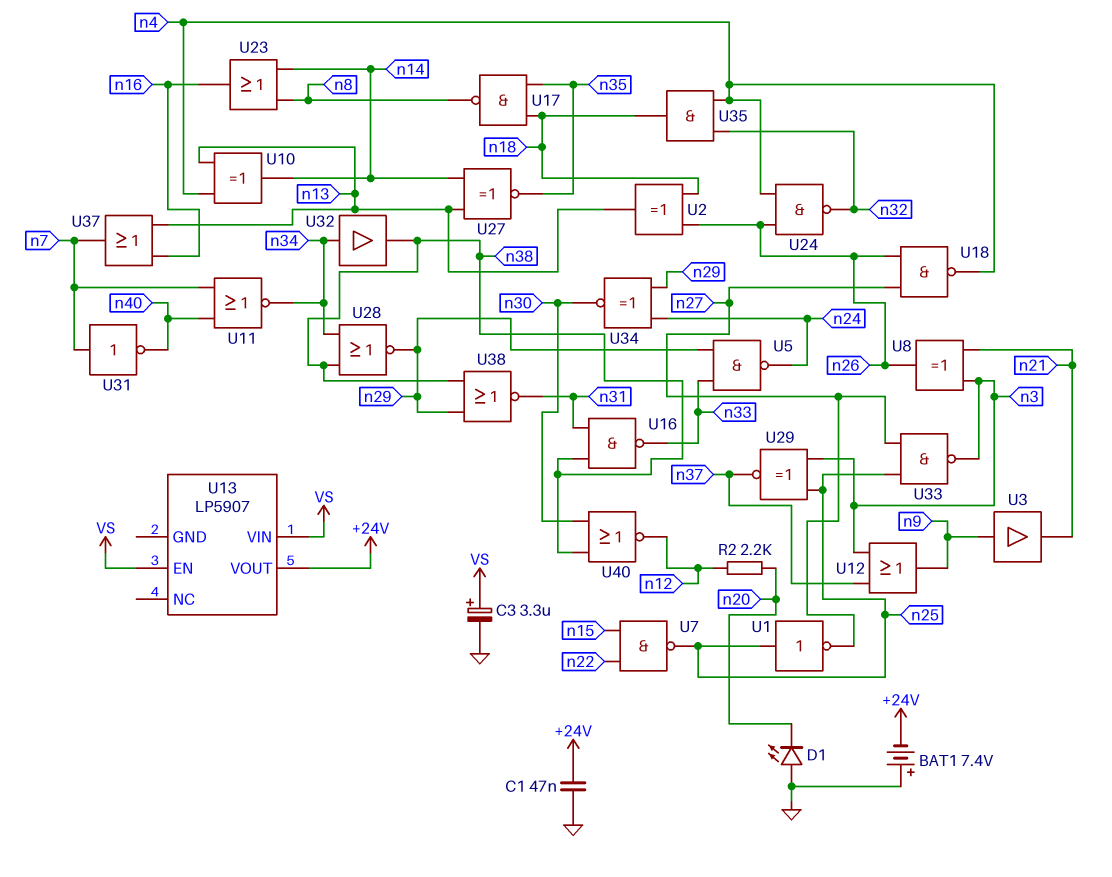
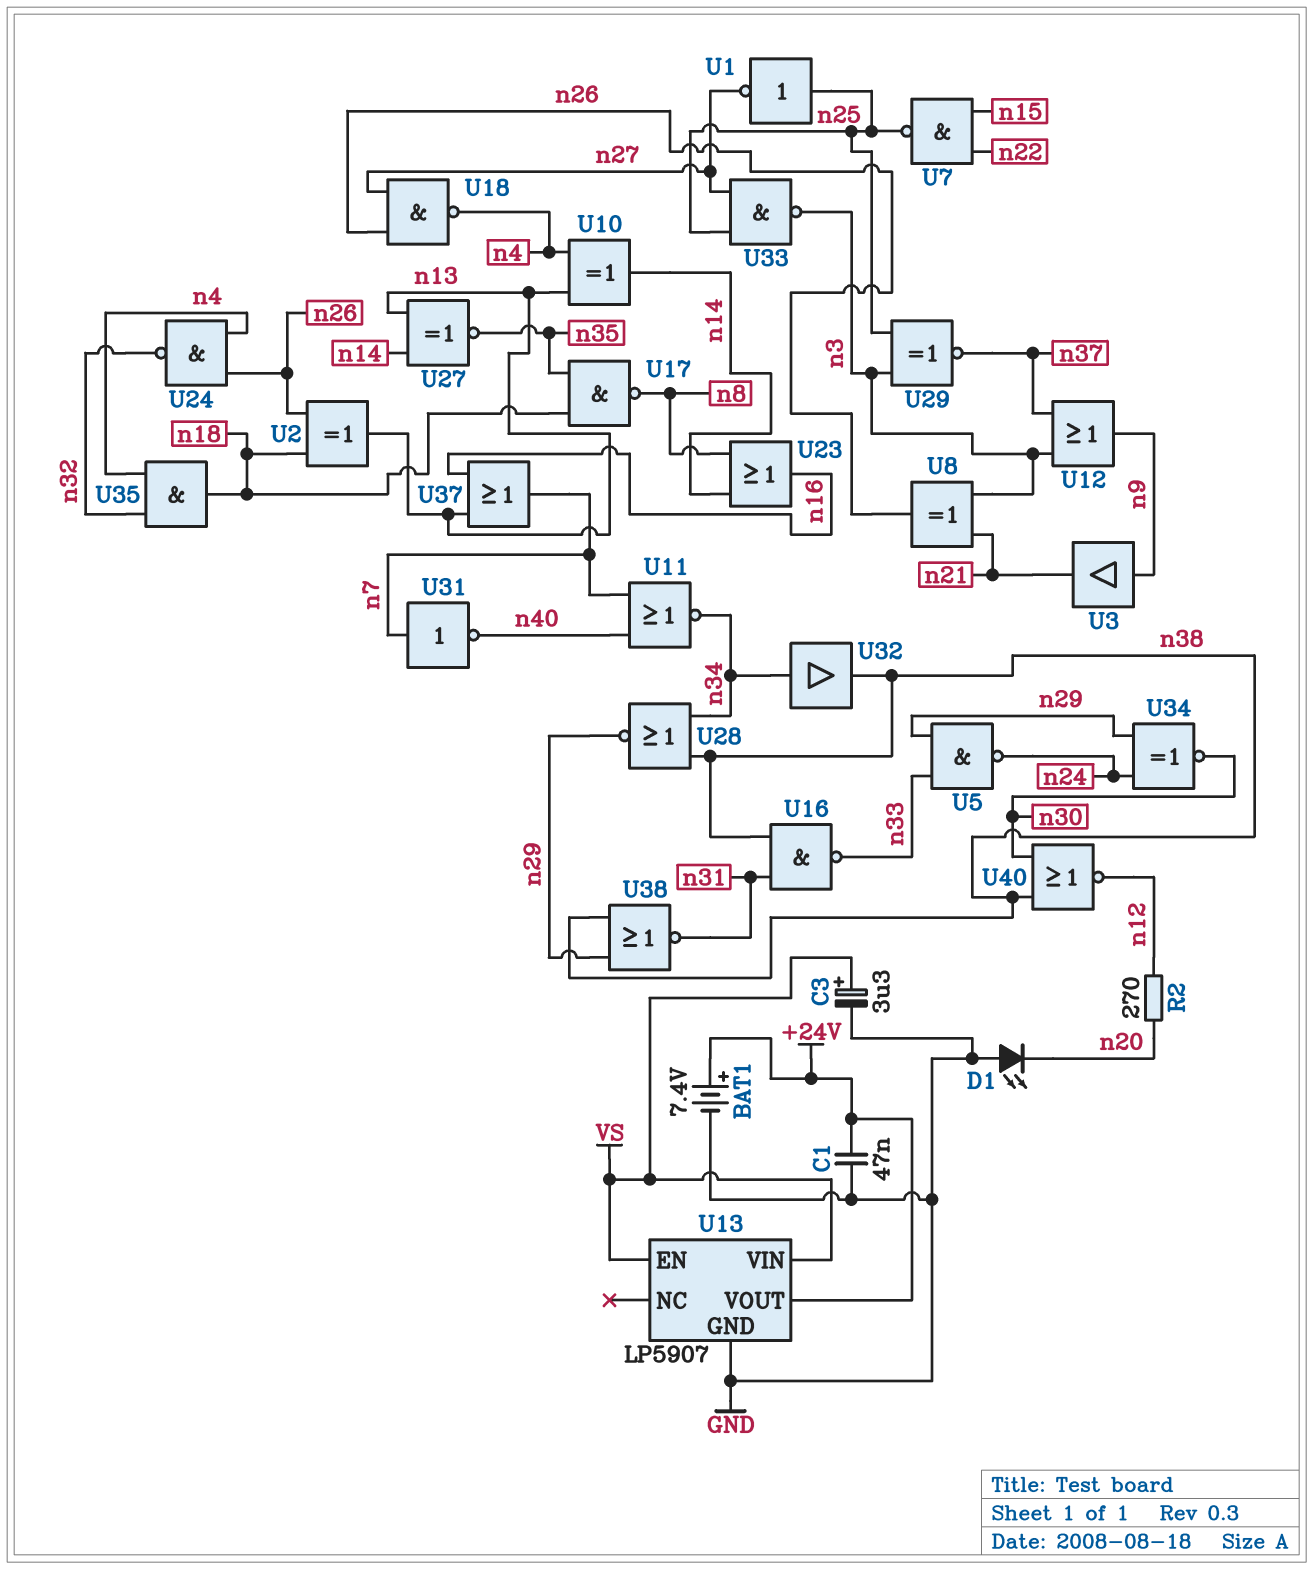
BAT1: 7.4V (plus GND, minus +24V) -> 7.4V (plus +24V, minus GND)
R2: 2.2k (n12, n20) -> 270 (n12, n20)
U13 pin GND: none -> GND

